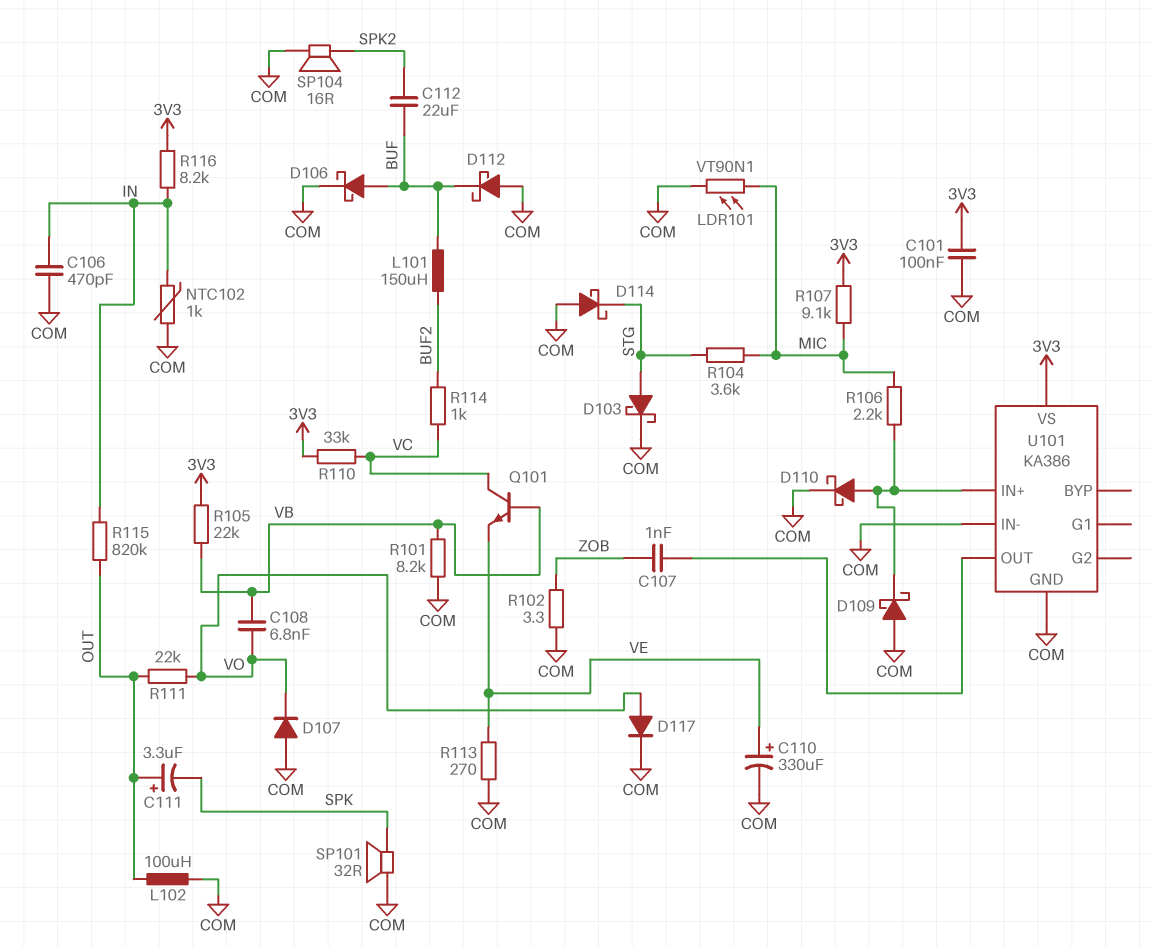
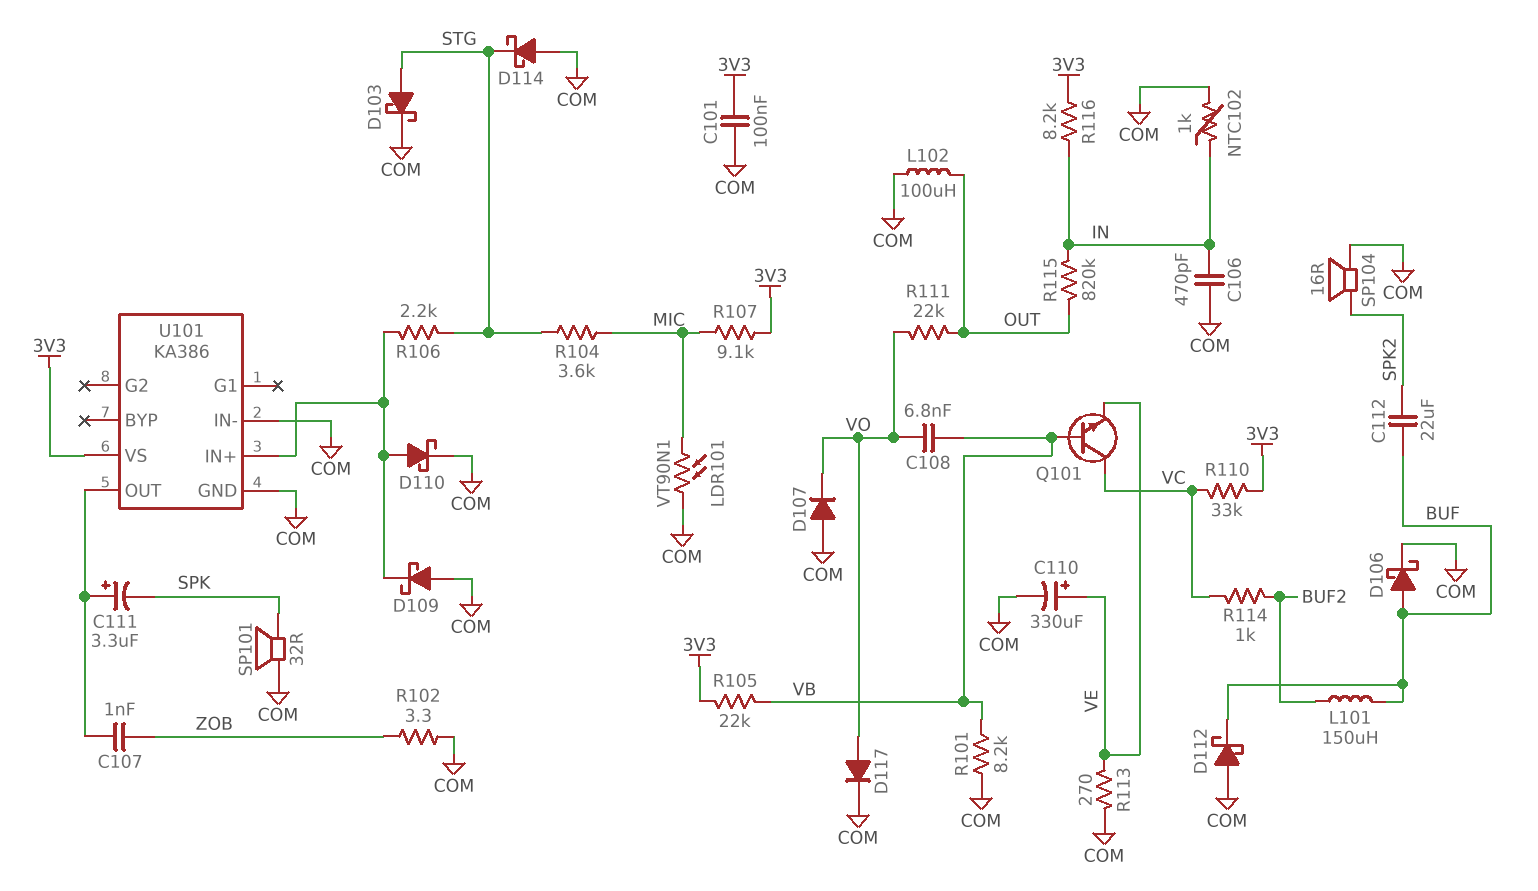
C111: 3.3uF (plus OUT, minus SPK) -> 3.3uF (plus U101/OUT, minus SPK)
R106: 2.2k (MIC, U101/IN+) -> 2.2k (STG, U101/IN+)

